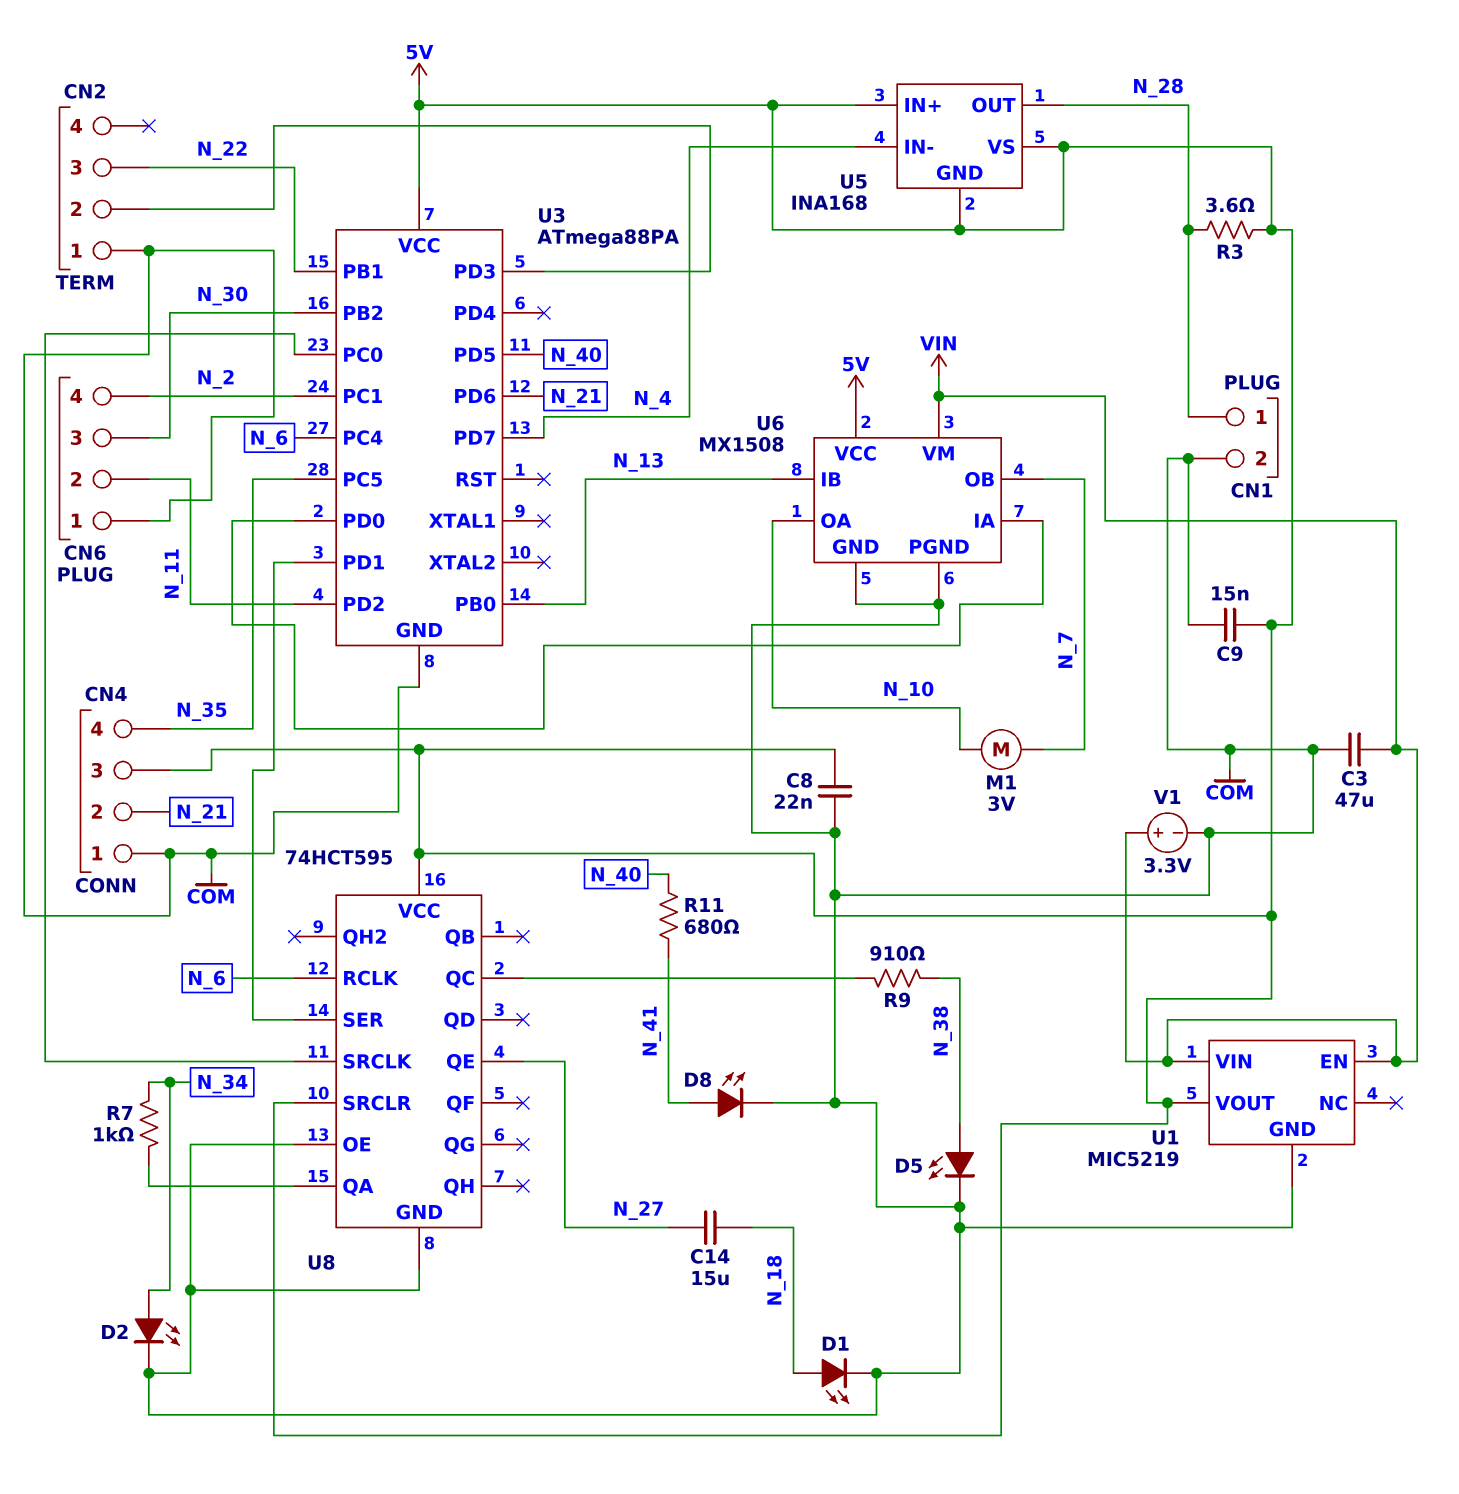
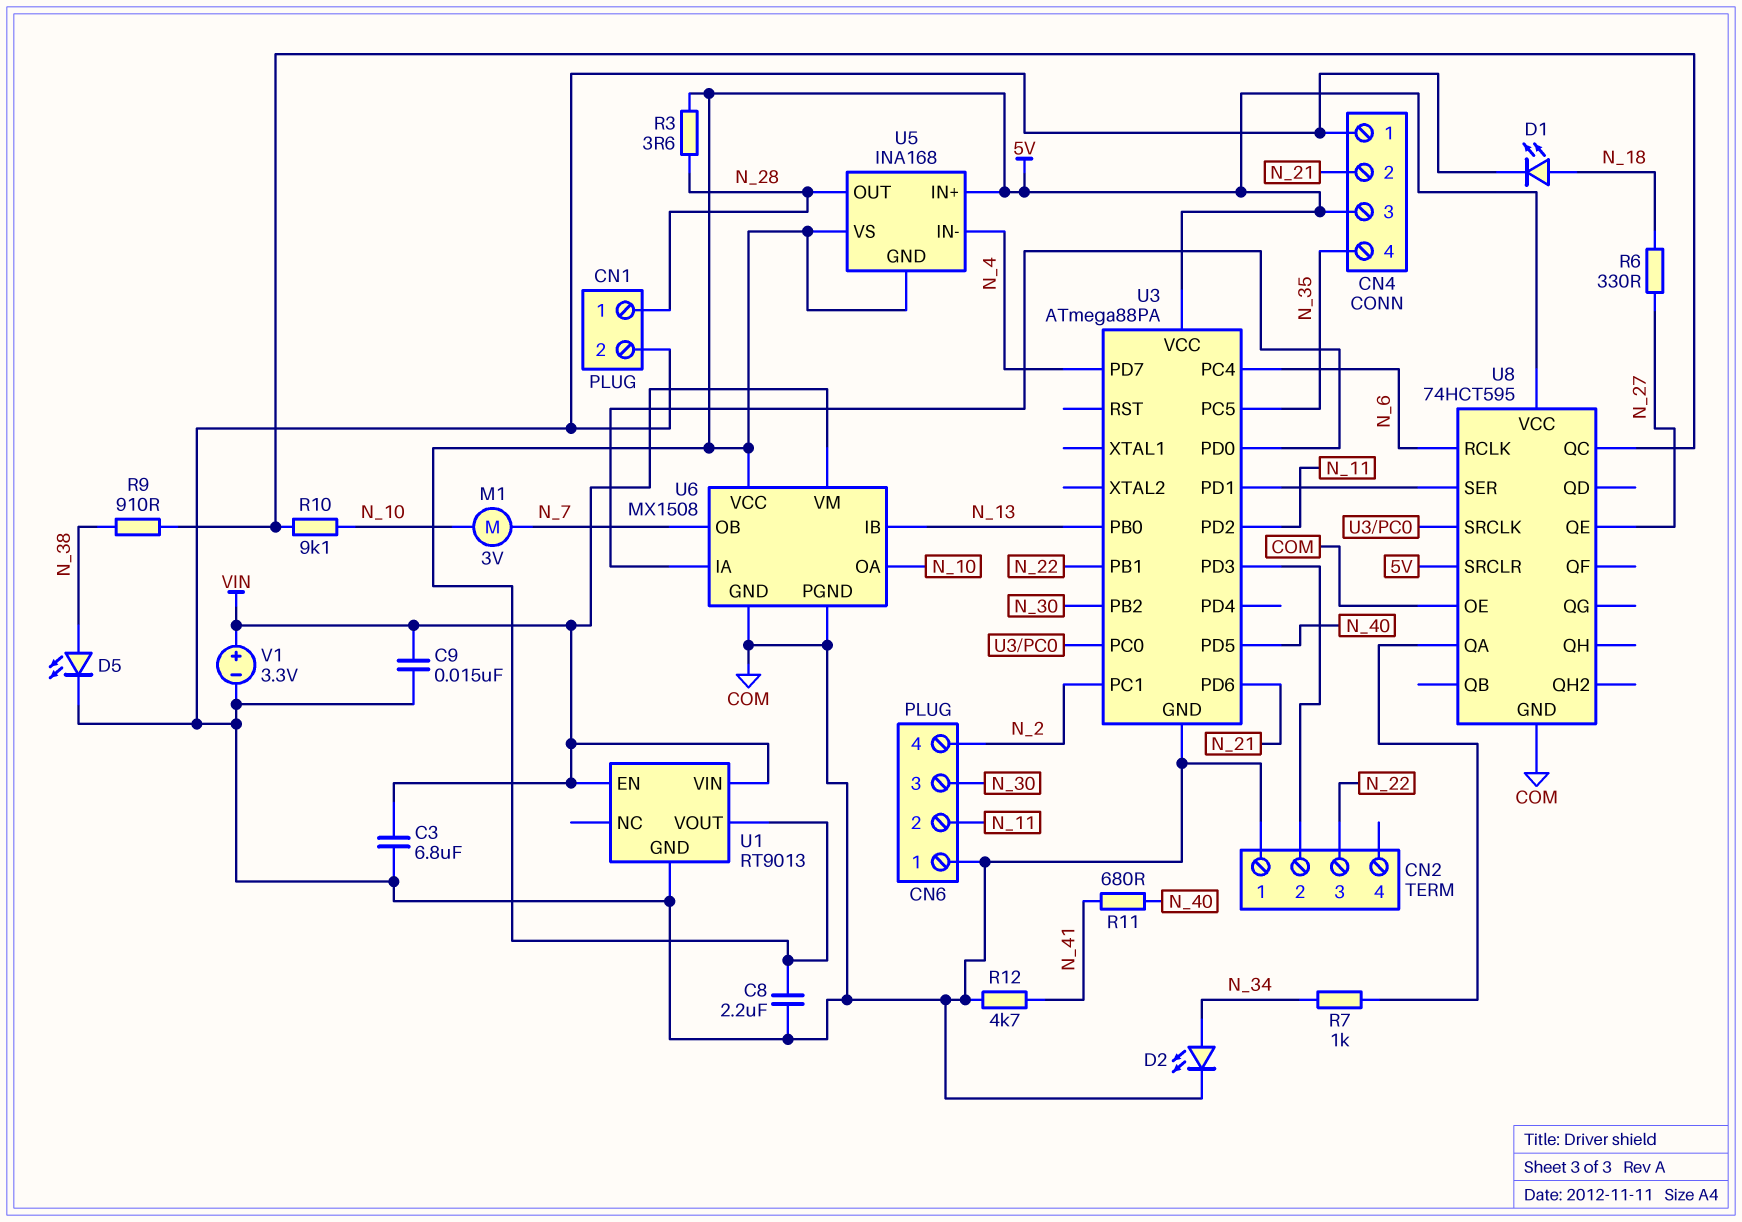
C3: 47uF (COM, VIN) -> 6.8uF (COM, VIN)
C8: 22nF (5V, COM) -> 2.2uF (5V, COM)
C9: 15nF (5V, COM) -> 15nF (COM, VIN)
C14: 15uF (N_18, N_27) -> none
D8: LED (A N_41, K COM) -> none
R6: none -> 330 (N_18, N_27)
R10: none -> 9.1k (N_10, U8/QC)
R12: none -> 4.7k (COM, N_41)
U1: MIC5219 -> RT9013

